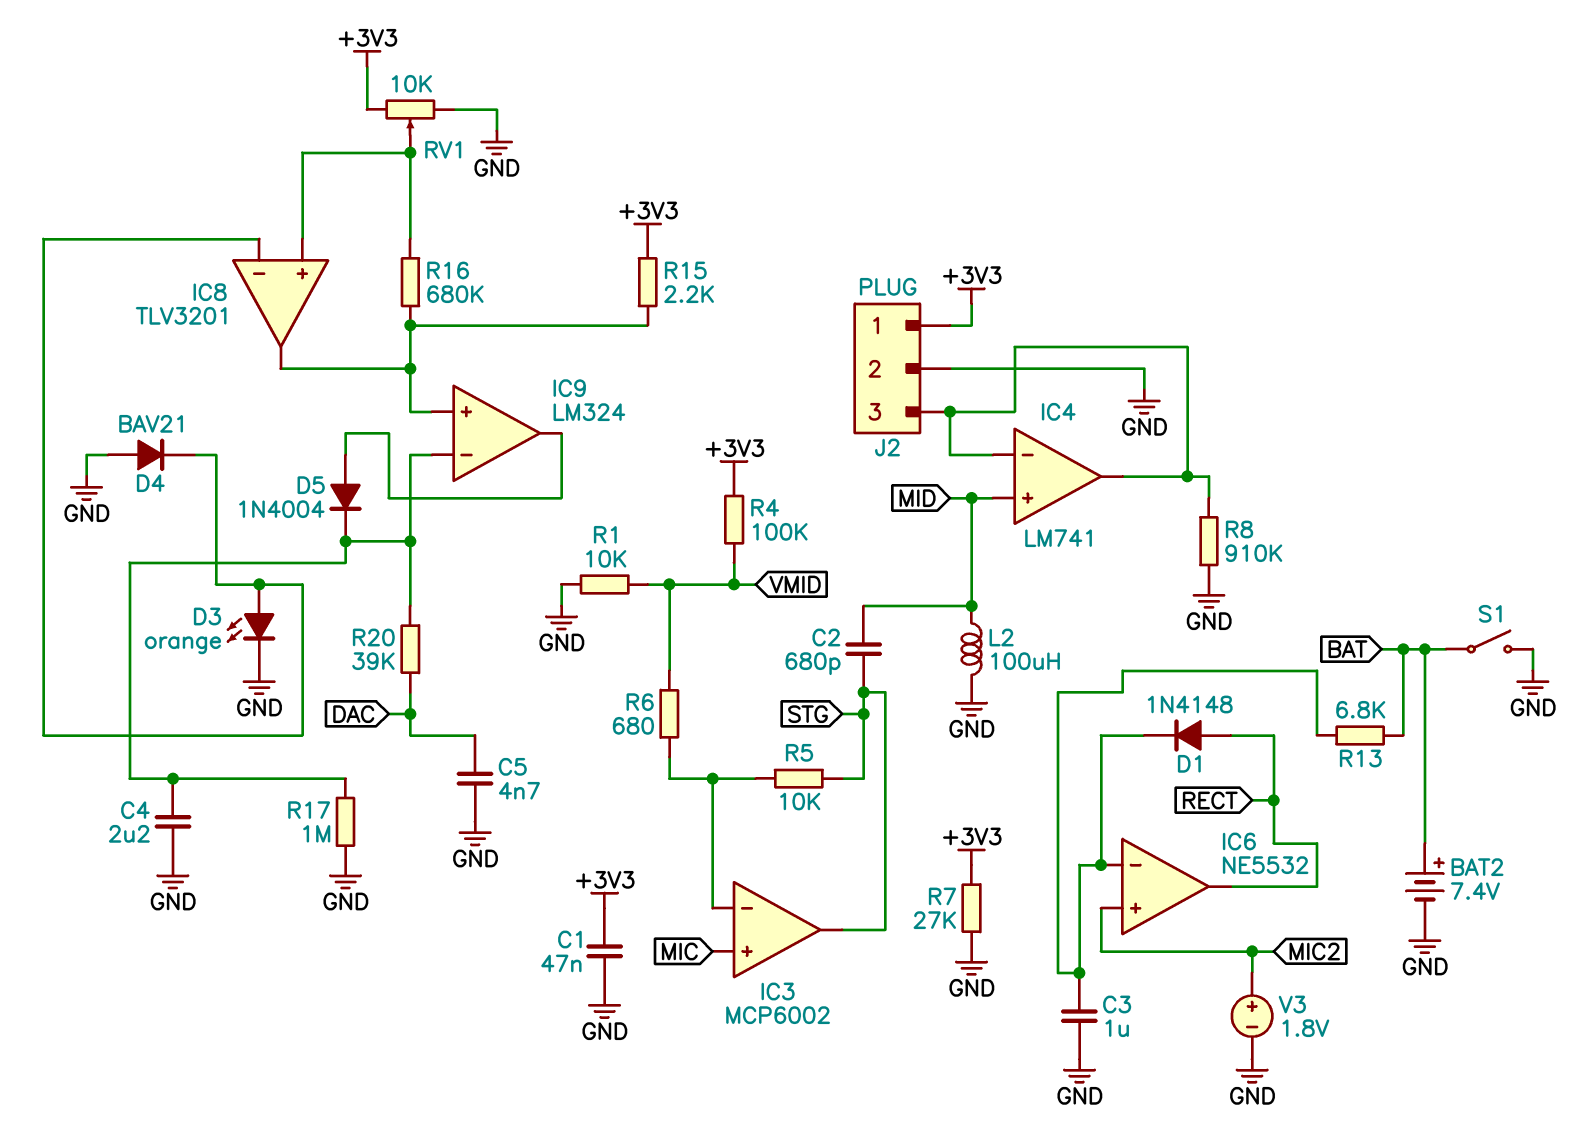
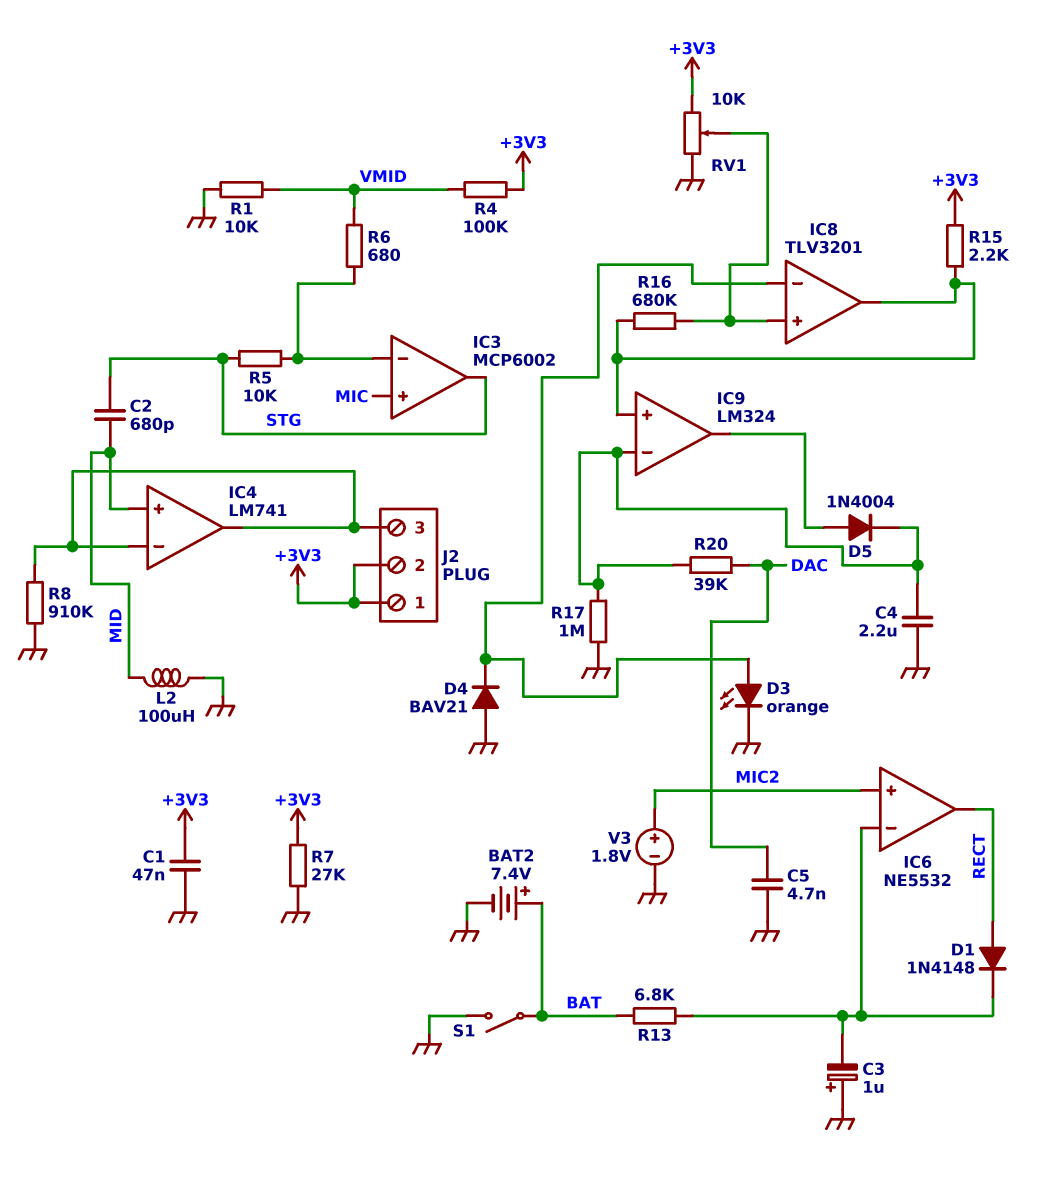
C3: 1uF (GND, IC6/in-) -> 1uF (plus GND, minus IC6/in-)
J2 pin 2: GND -> +3V3

